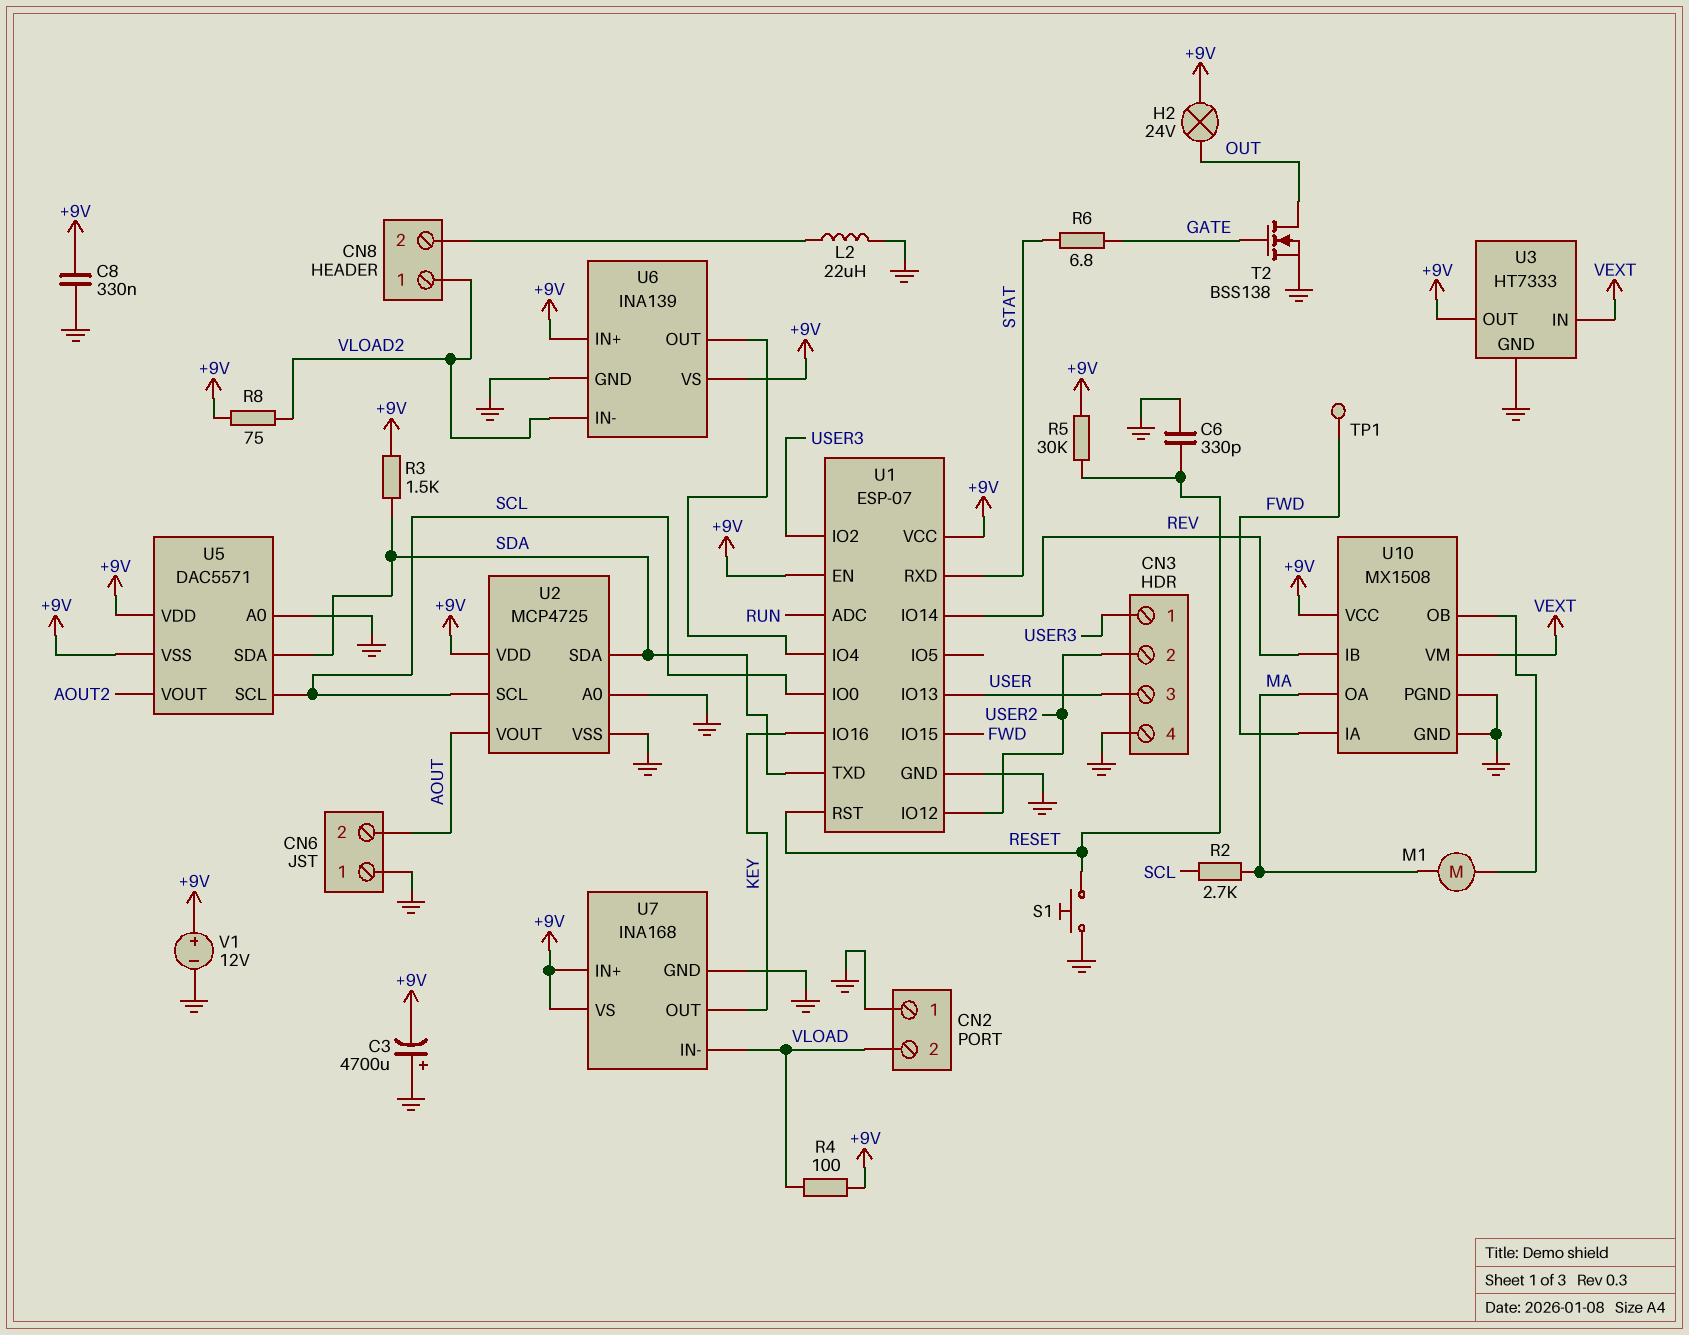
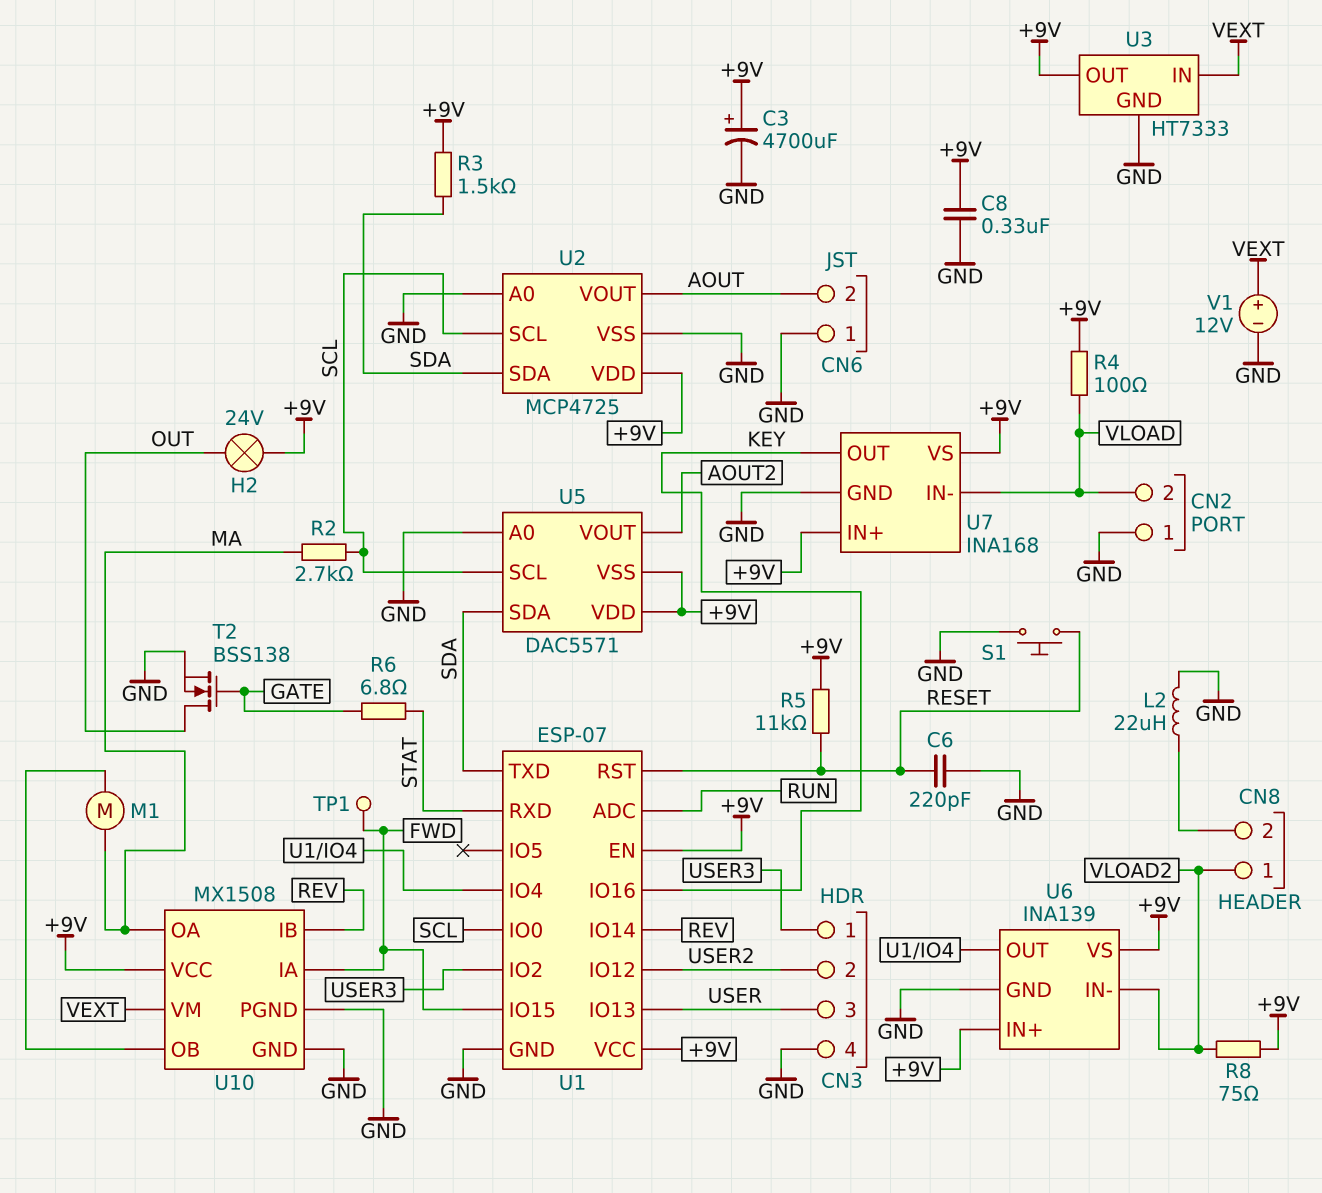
C3: 4700uF (plus GND, minus +9V) -> 4700uF (plus +9V, minus GND)
C6: 330pF (GND, RESET) -> 220pF (GND, RESET)
R5: 30k (+9V, RESET) -> 11k (+9V, RESET)
V1: 12V (plus +9V, minus GND) -> 12V (plus VEXT, minus GND)

